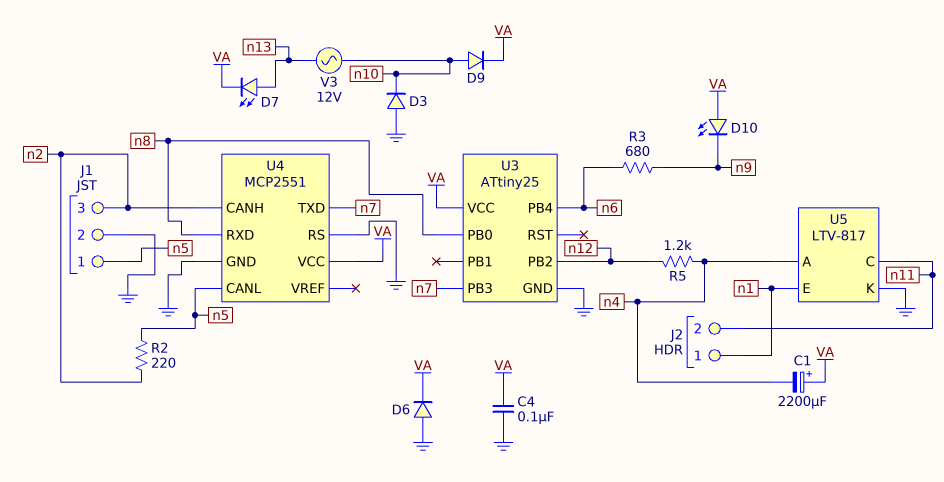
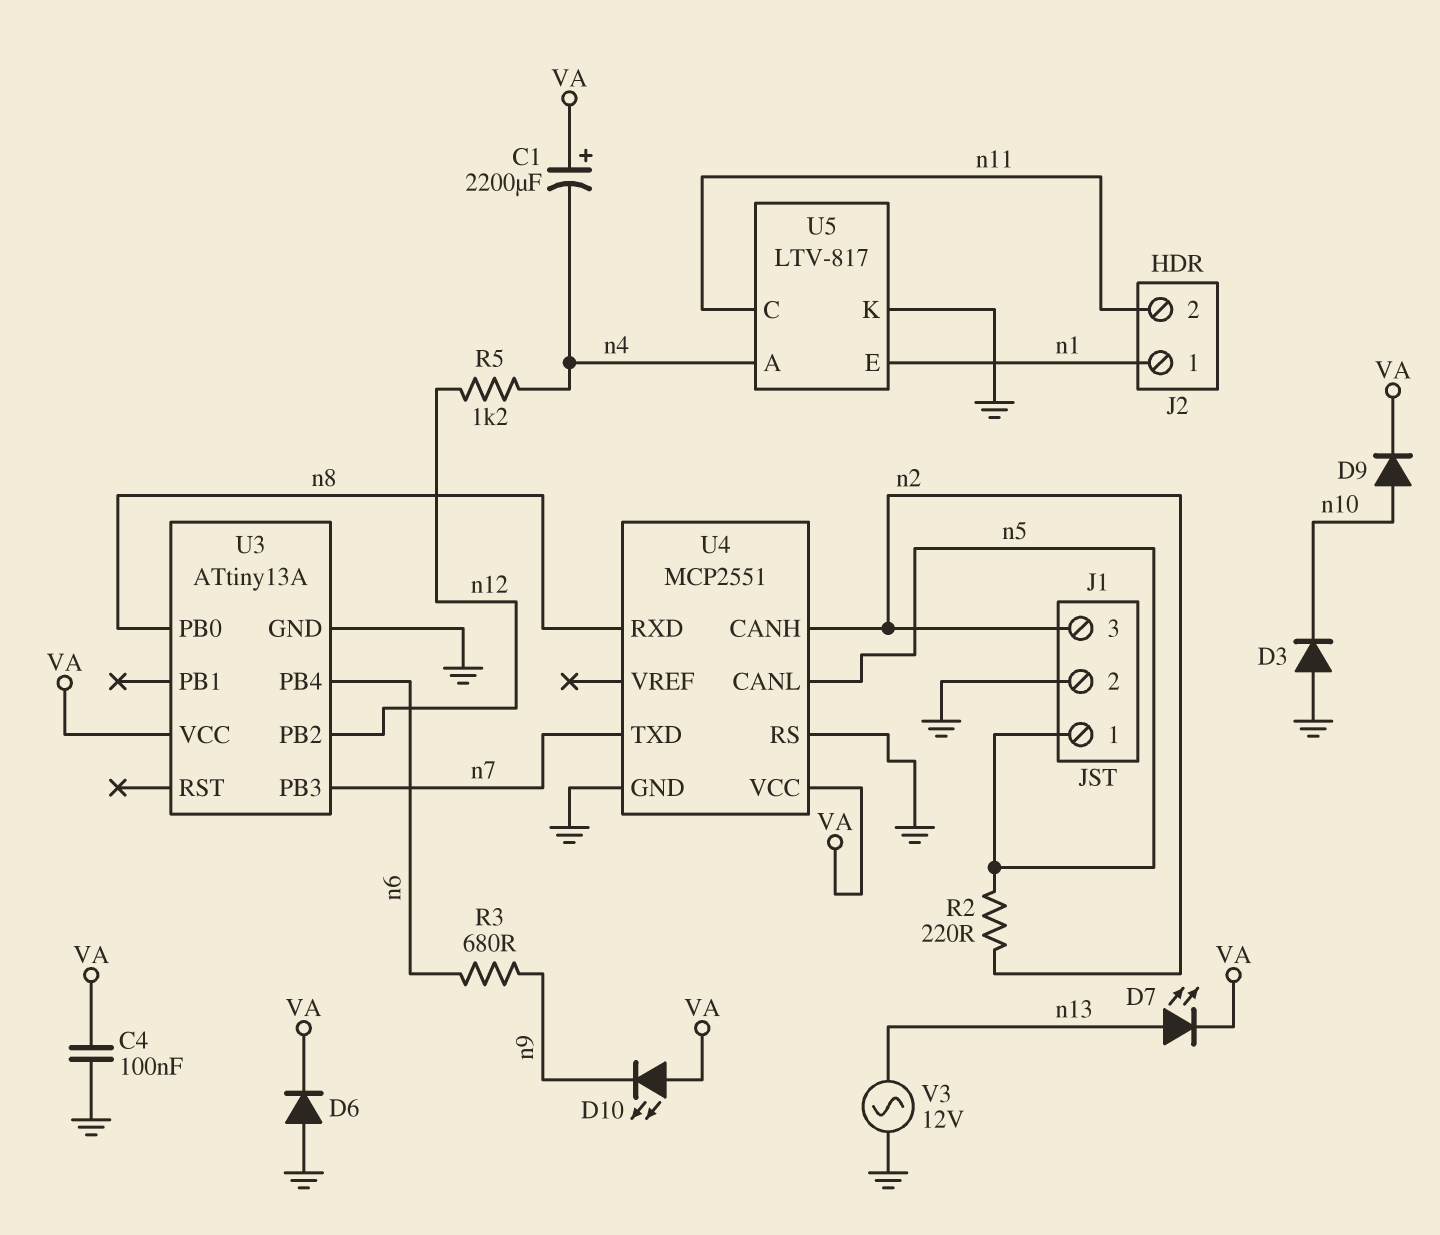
U3: ATtiny25 -> ATtiny13A
V3: AC 12V (n10, n13) -> AC 12V (GND, n13)

